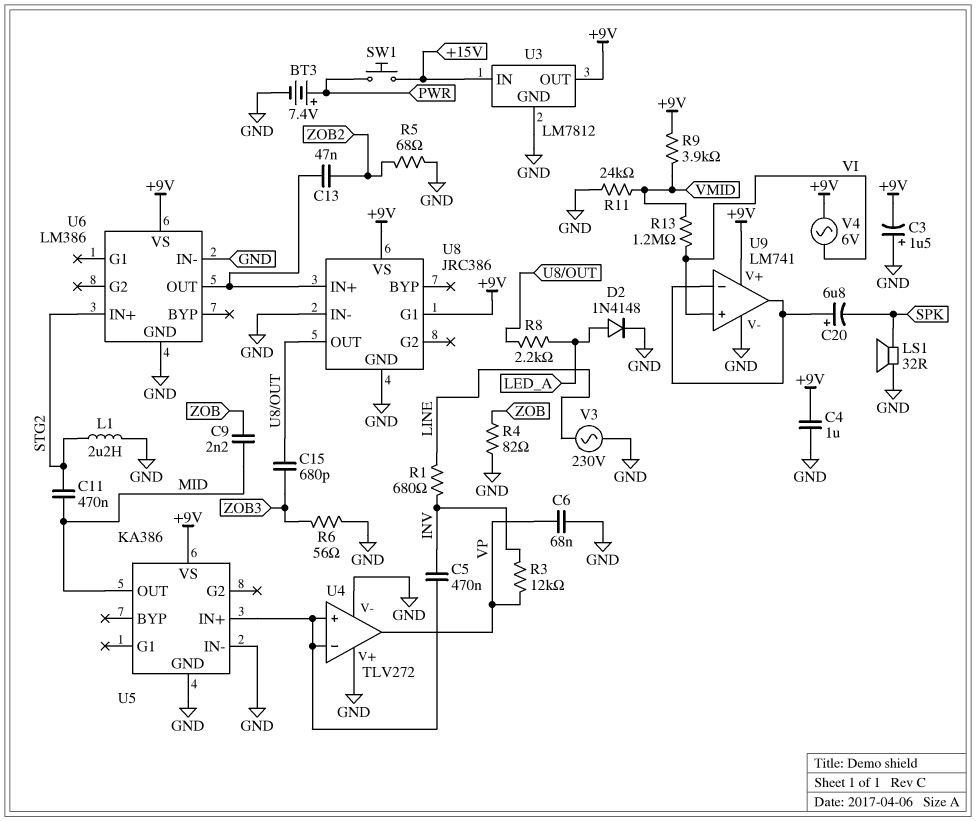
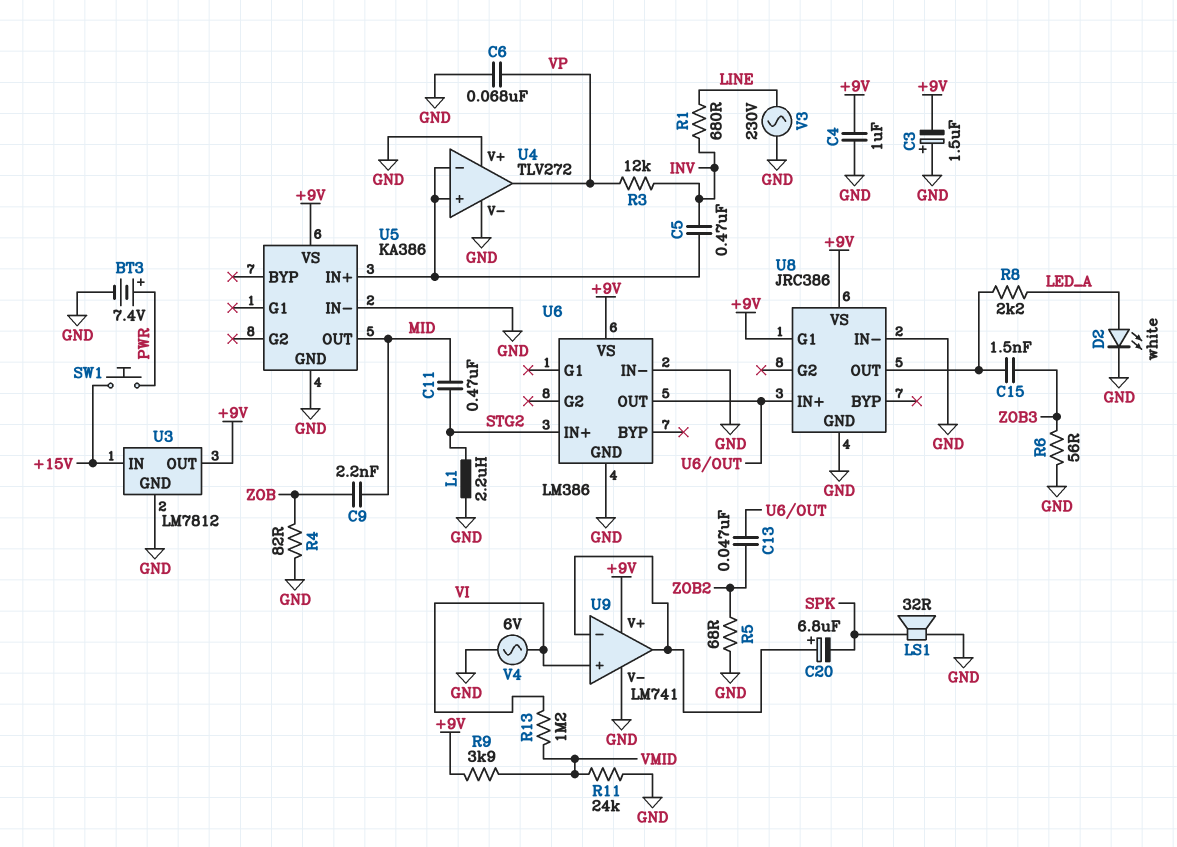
C15: 680pF (U8/OUT, ZOB3) -> 1.5nF (U8/OUT, ZOB3)
D2: diode 1N4148 (A LED_A, K GND) -> LED white (A LED_A, K GND)
V4: AC 6V (+9V, VI) -> AC 6V (GND, VI)

